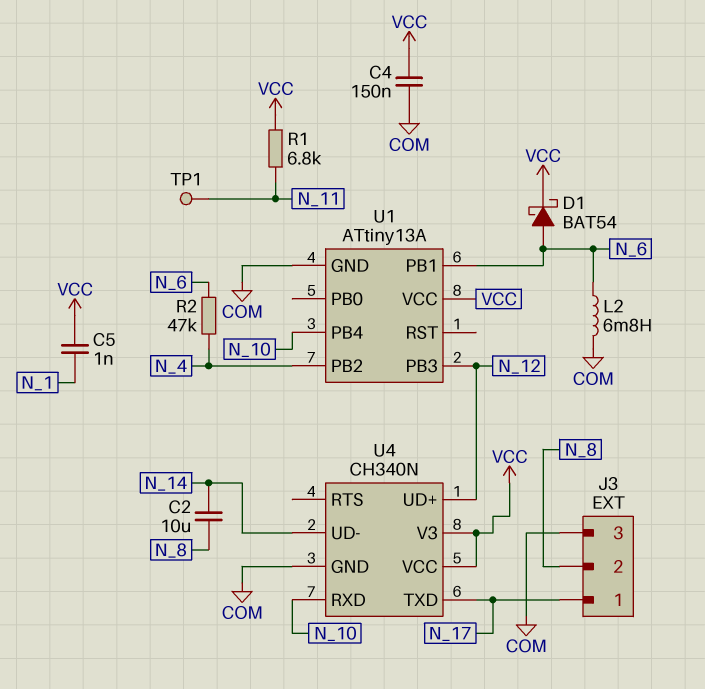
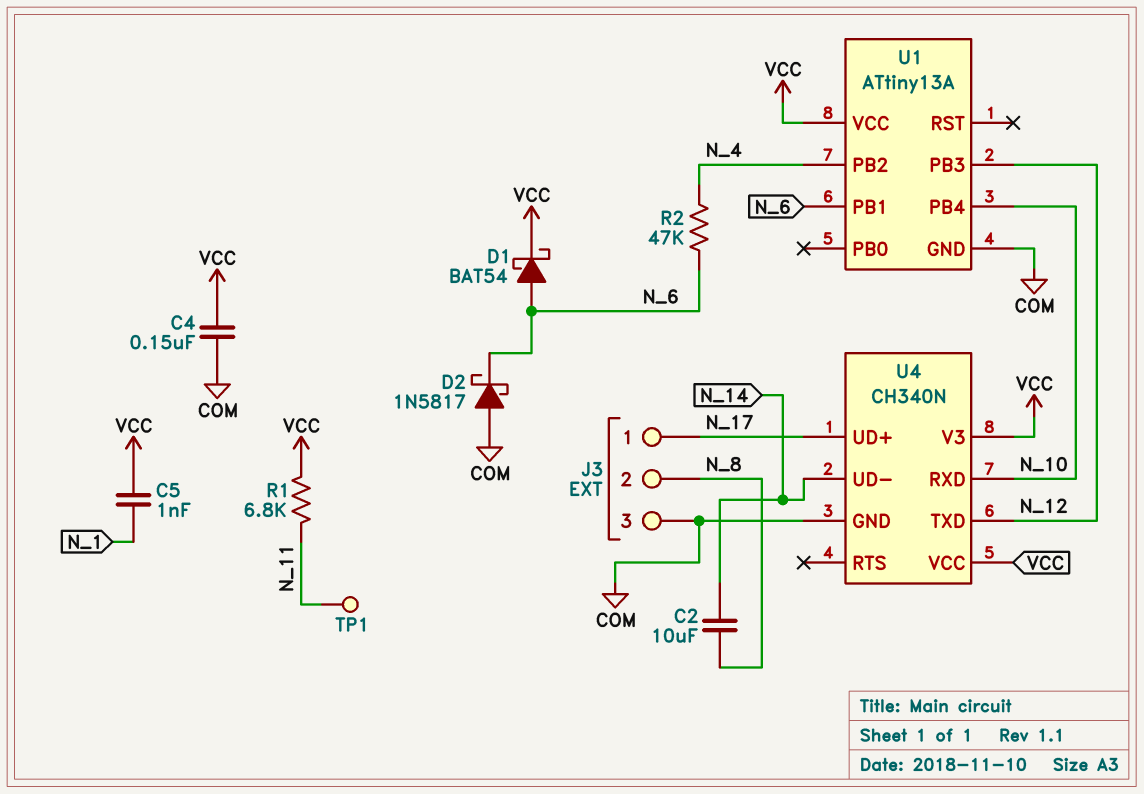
D2: none -> schottky 1N5817 (A COM, K N_6)
L2: 6.8mH (COM, N_6) -> none
U4 pin TXD: N_17 -> N_12
U4 pin UD+: N_12 -> N_17

